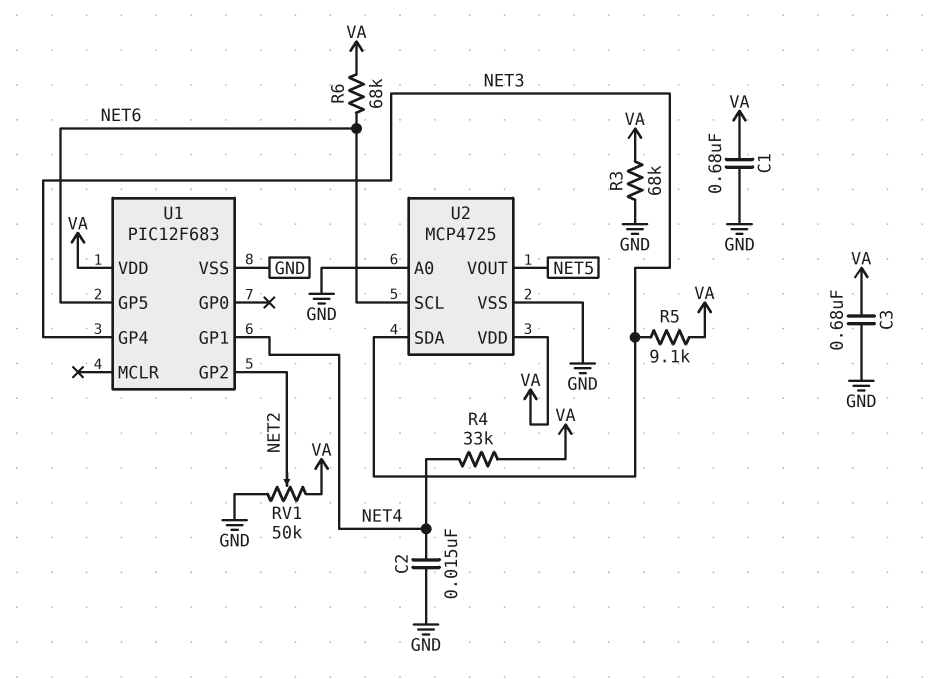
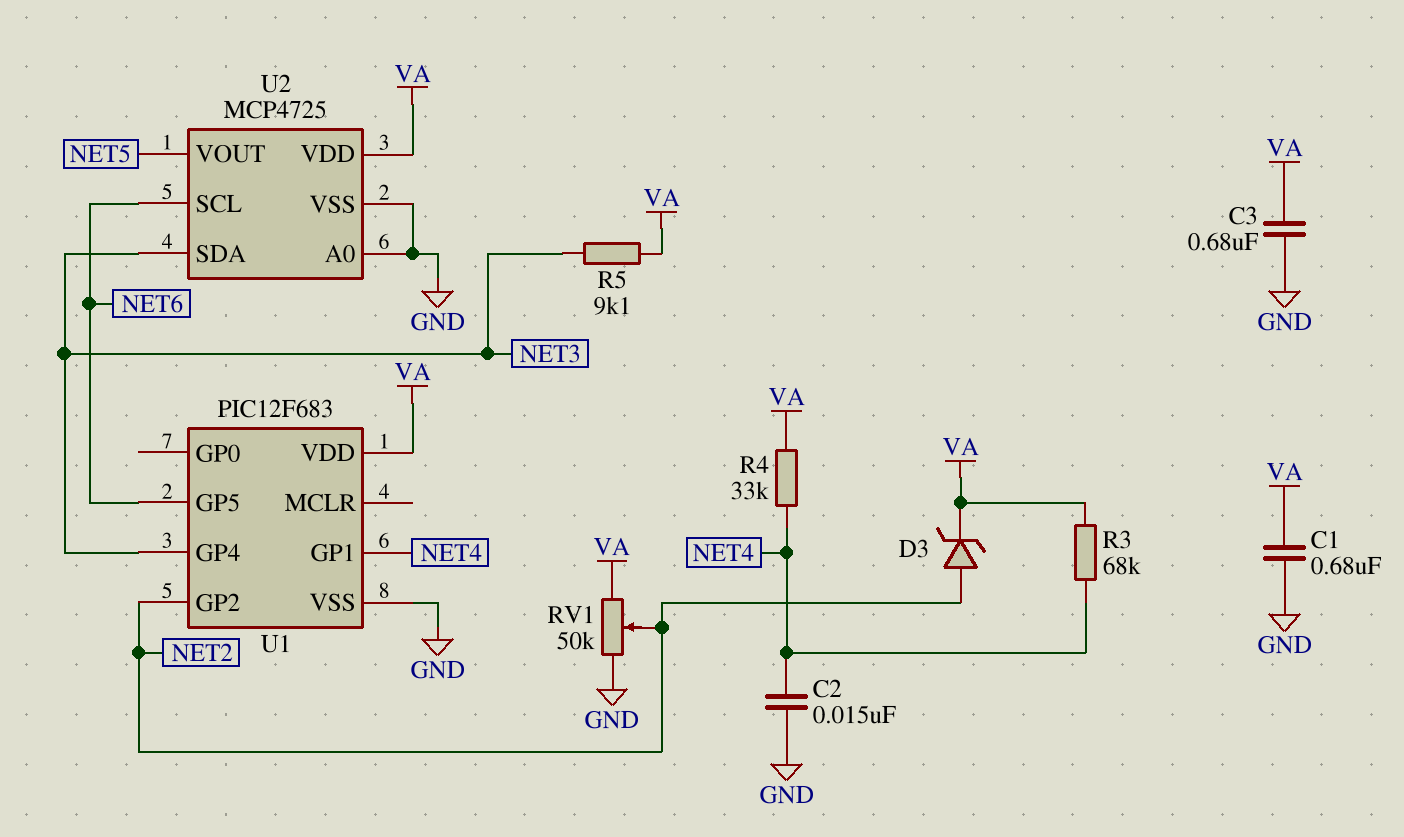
D3: none -> zener (A NET2, K VA)
R3: 68k (GND, VA) -> 68k (NET4, VA)
R6: 68k (NET6, VA) -> none

